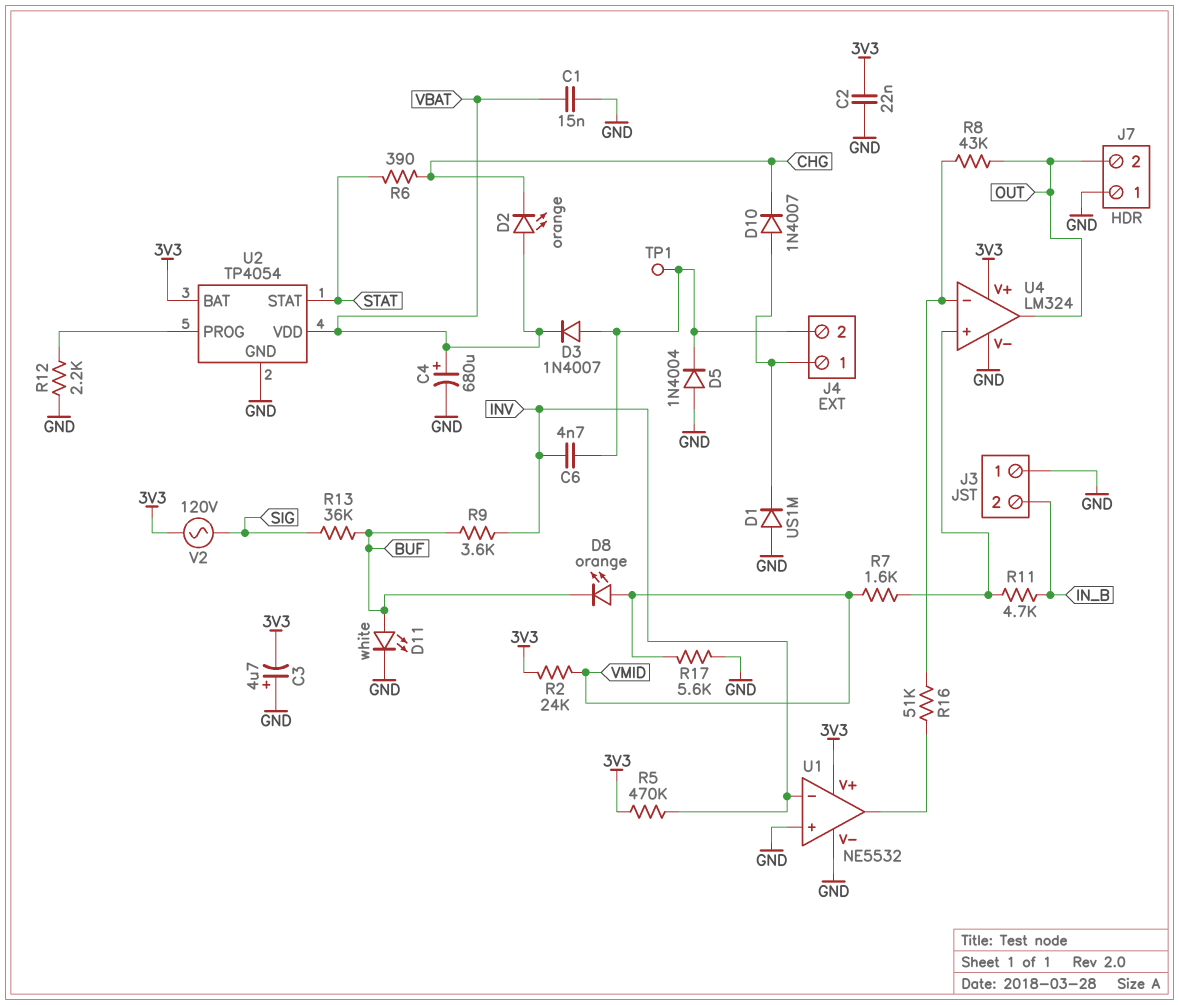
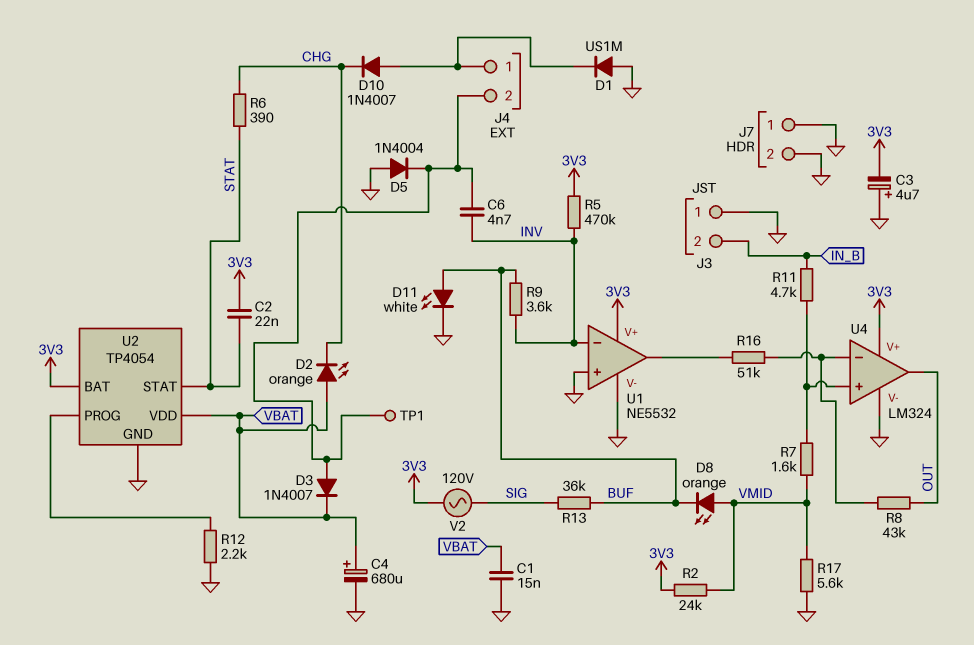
C2: 22nF (3V3, GND) -> 22nF (3V3, STAT)
J7 pin 2: OUT -> GND

